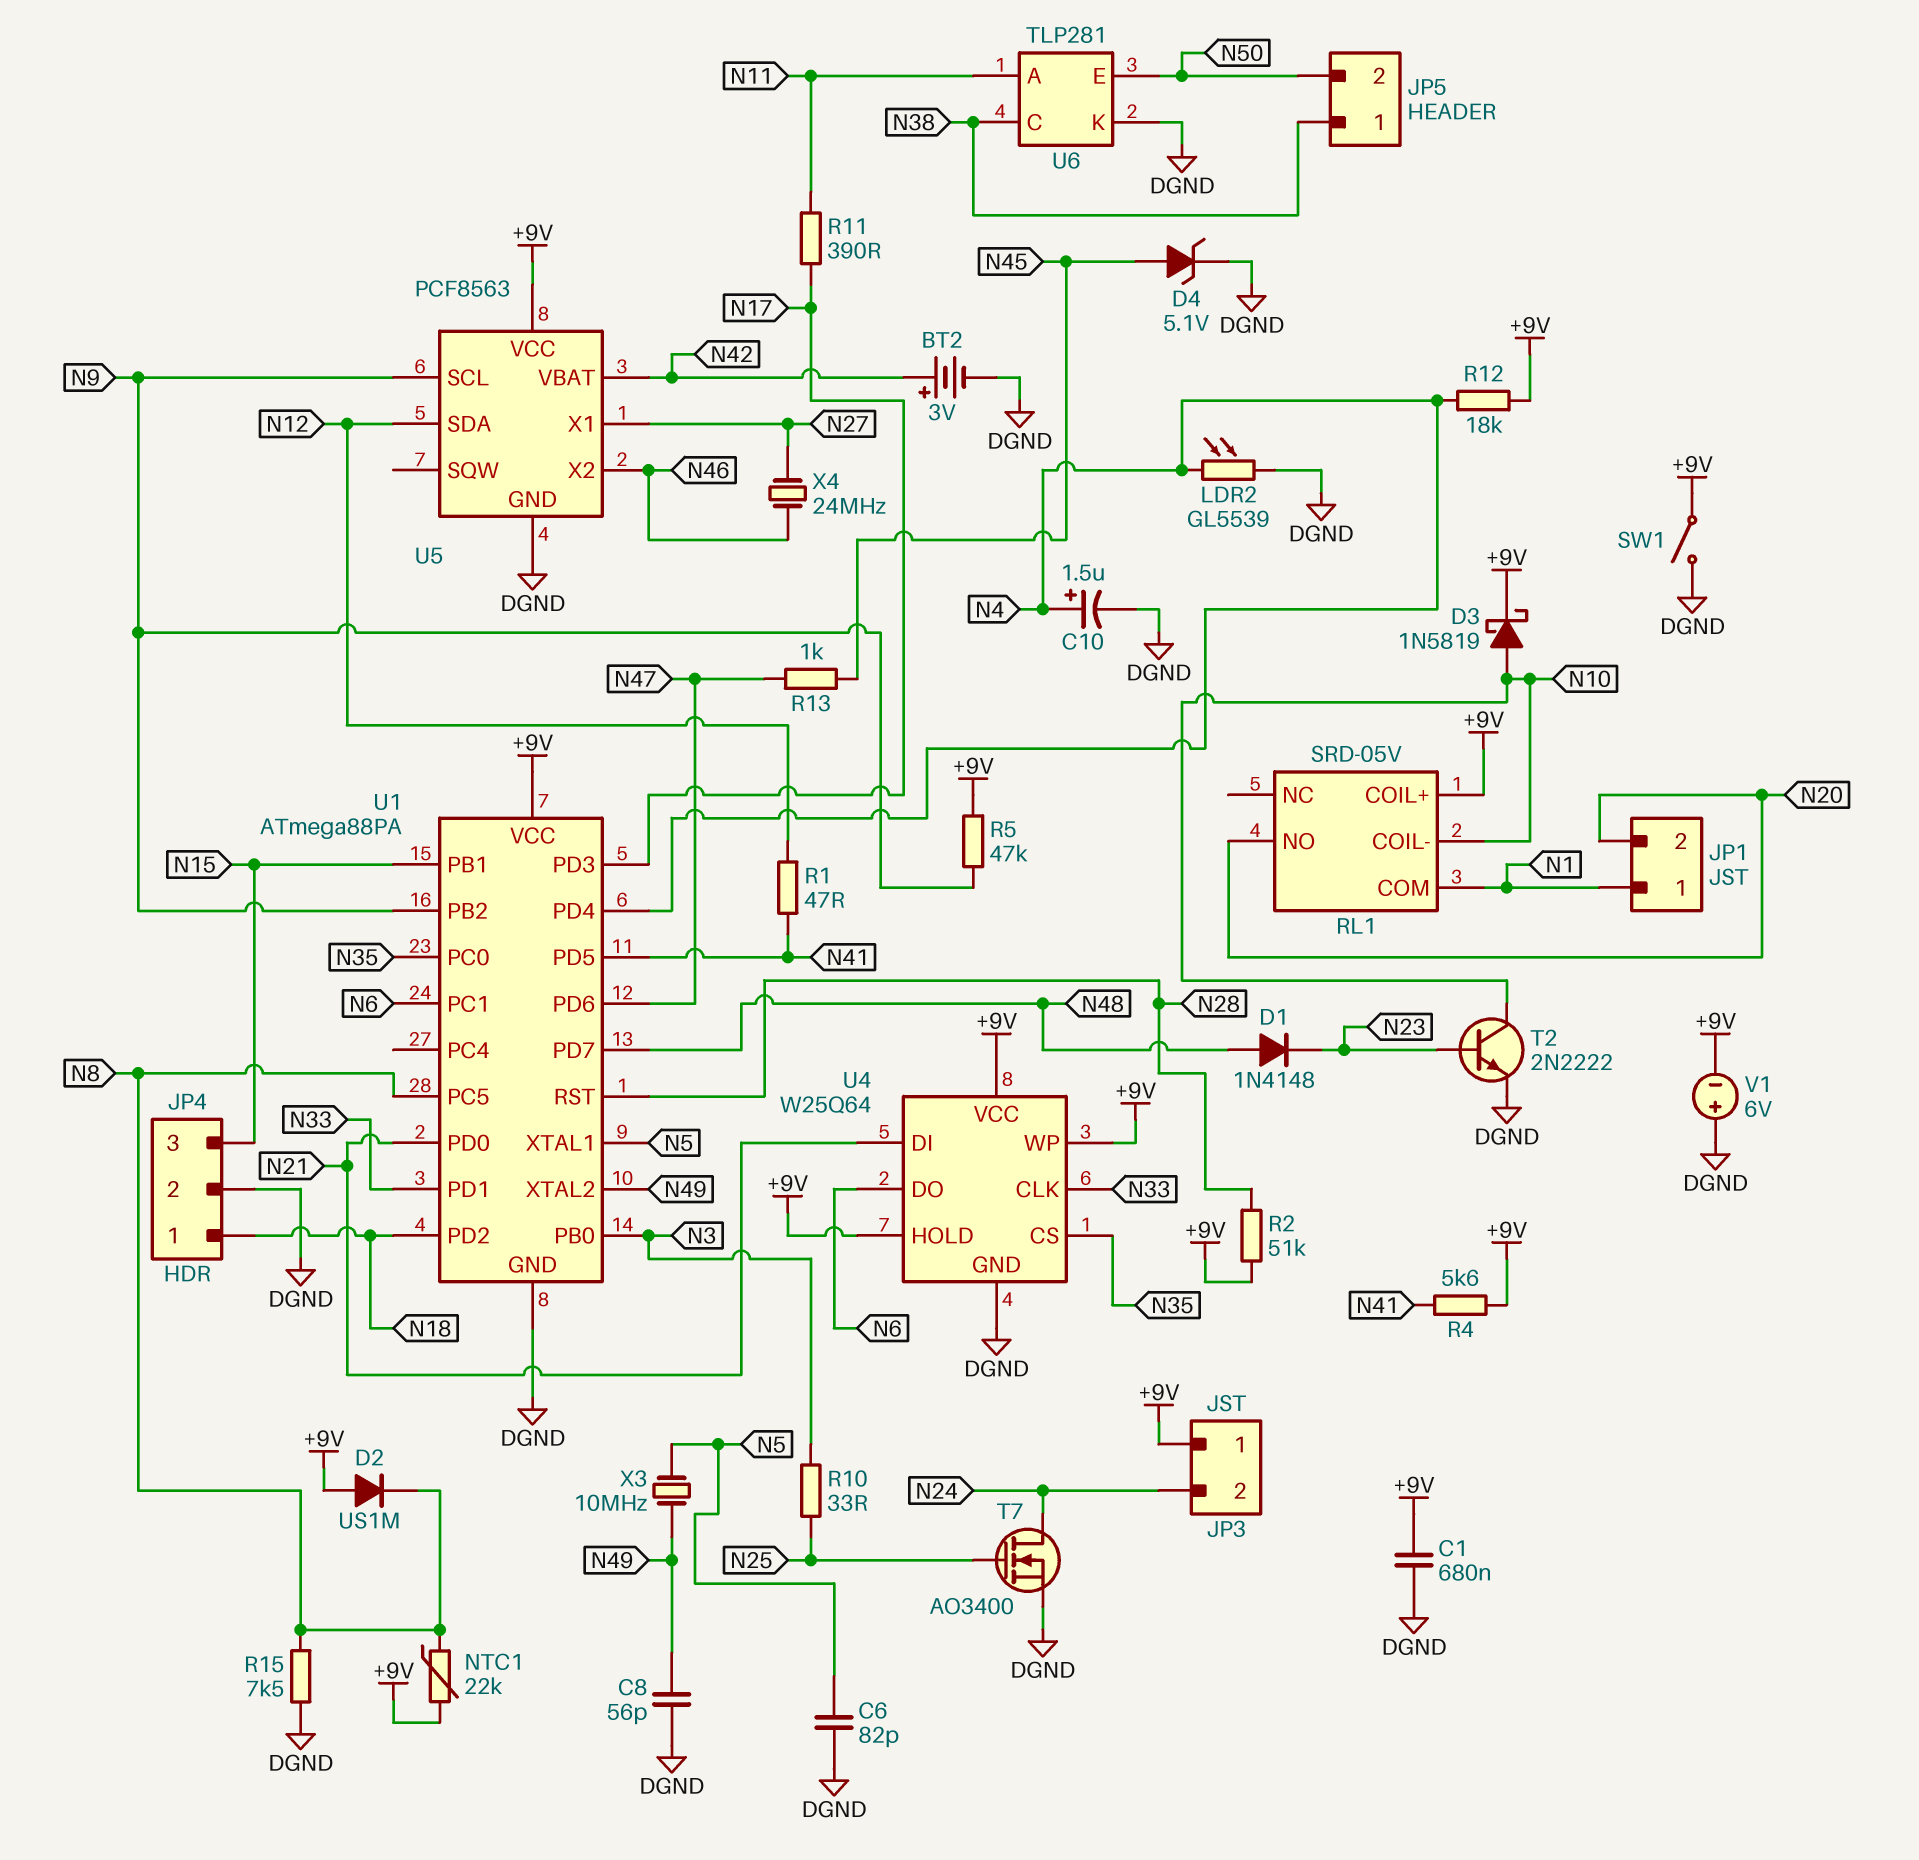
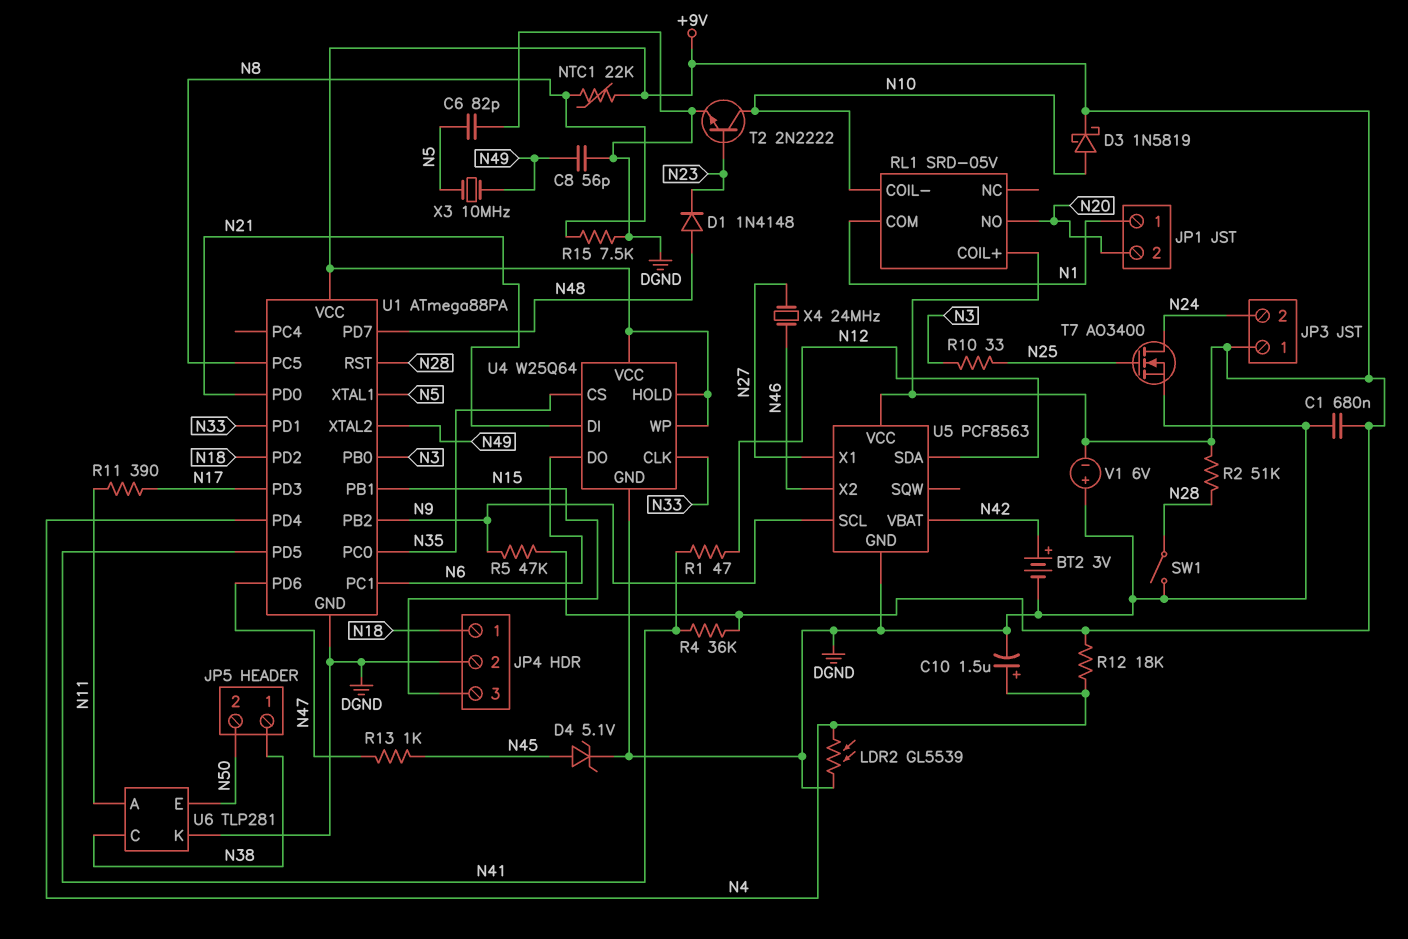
D2: diode US1M (A +9V, K N8) -> none
R4: 5.6k (+9V, N41) -> 36k (+9V, N41)
SW1: switch (+9V, DGND) -> switch (DGND, N28)

